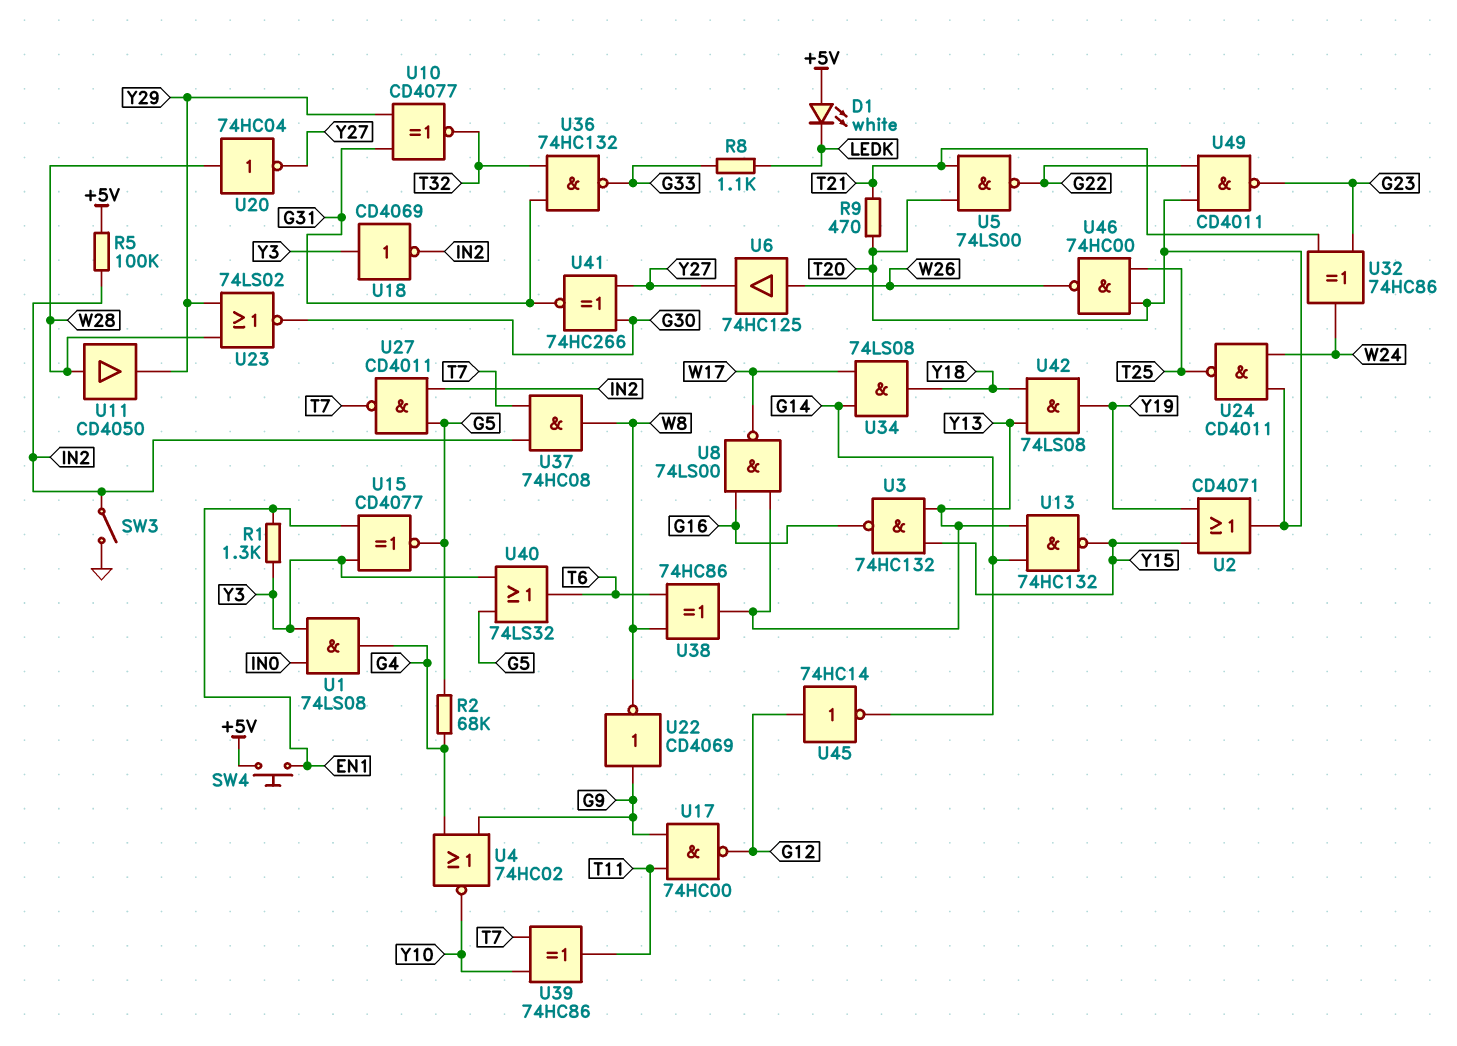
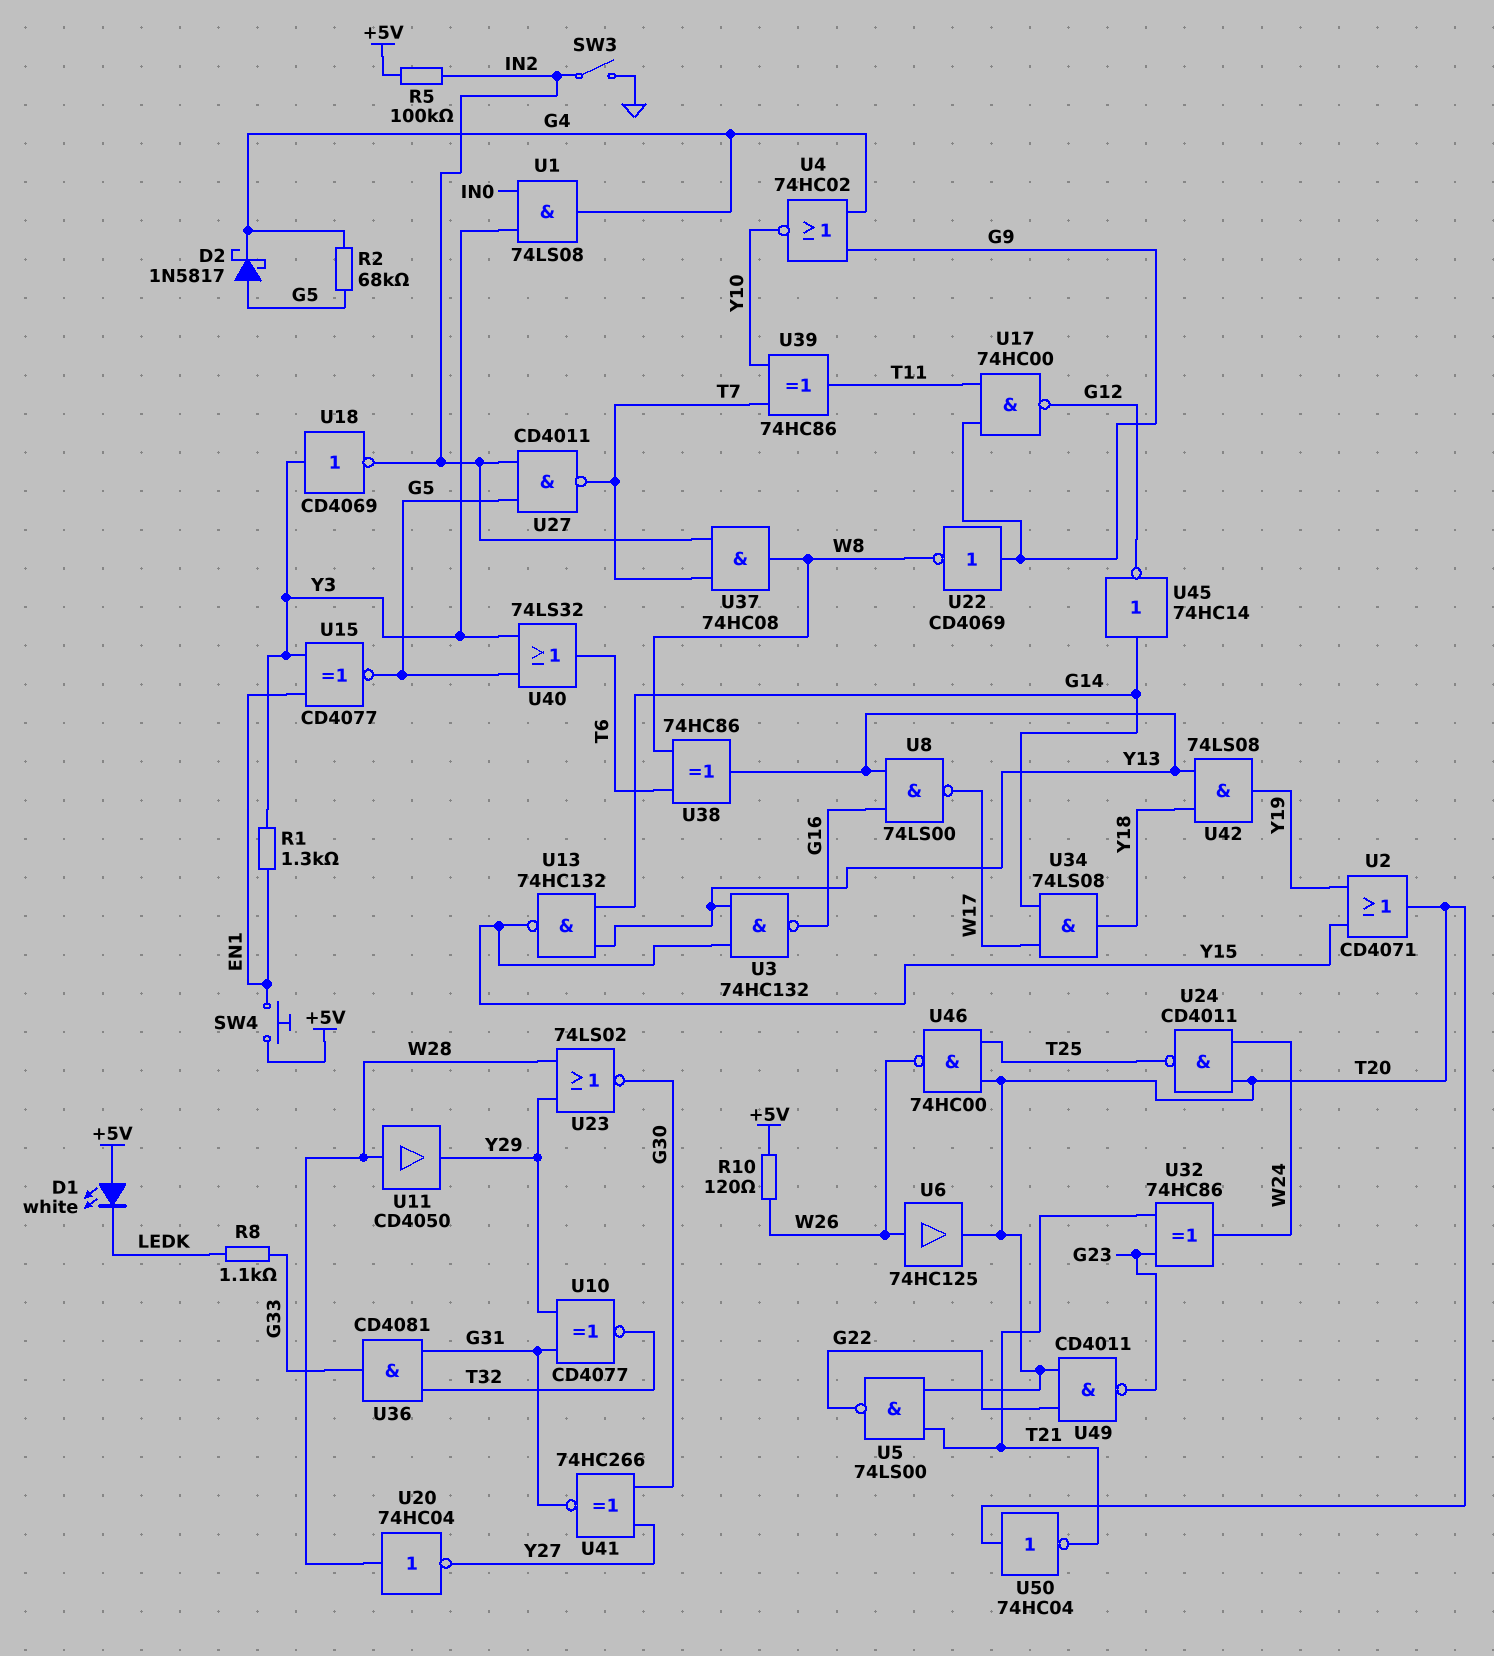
D2: none -> schottky 1N5817 (A G5, K G4)
R9: 470 (T20, T21) -> none
R10: none -> 120 (+5V, W26)
U6: buffer 74HC125 (in W26, out Y27) -> buffer 74HC125 (in W26, out T20)
U36: NAND 74HC132 (in G31, in T32, out G33) -> AND CD4081 (in G31, in T32, out G33)
U45: NOT 74HC14 (in G12, out G14) -> NOT 74HC14 (in G14, out G12)
U50: none -> NOT 74HC04 (in T20, out T21)

